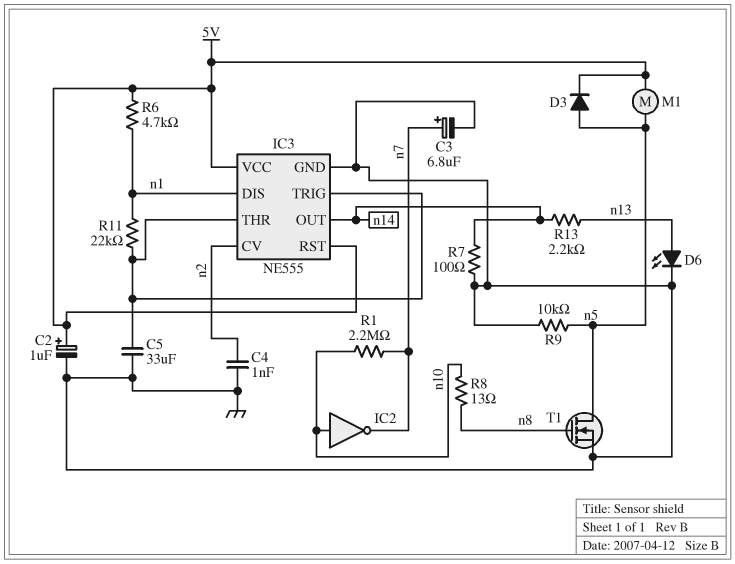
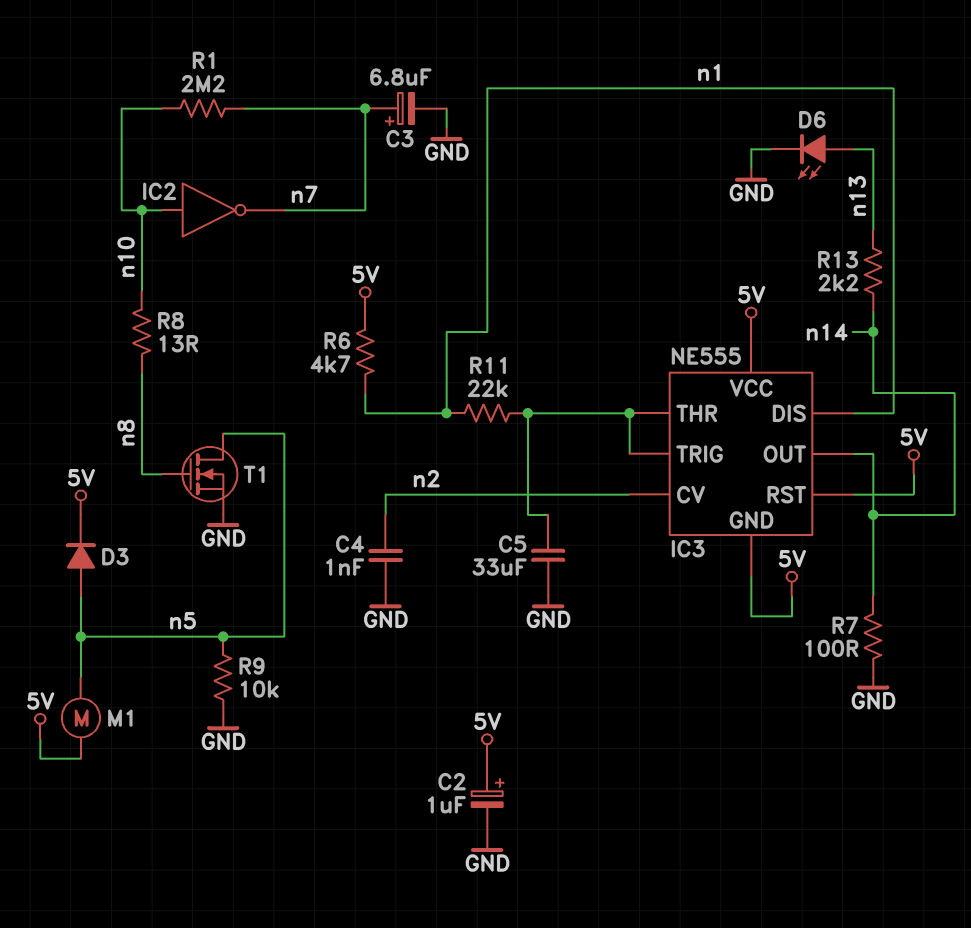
IC3 pin GND: GND -> 5V

